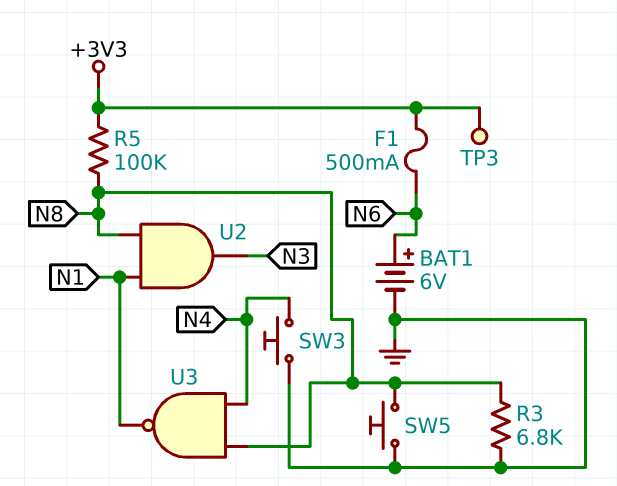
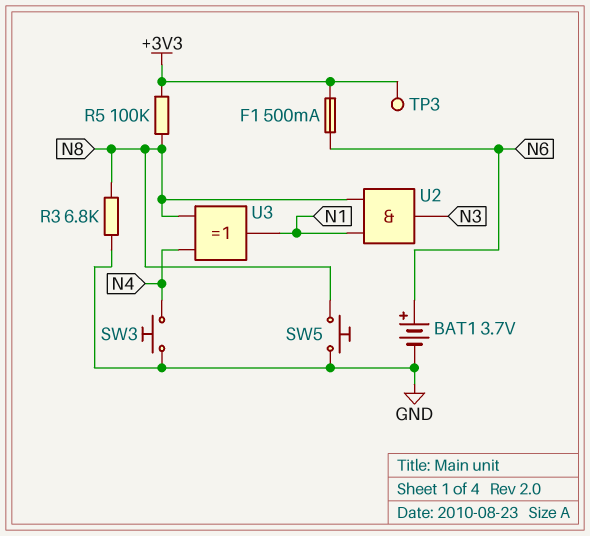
BAT1: 6V (plus N6, minus GND) -> 3.7V (plus N6, minus GND)
U3: NAND (in N4, in N8, out N1) -> XOR (in N4, in N8, out N1)

